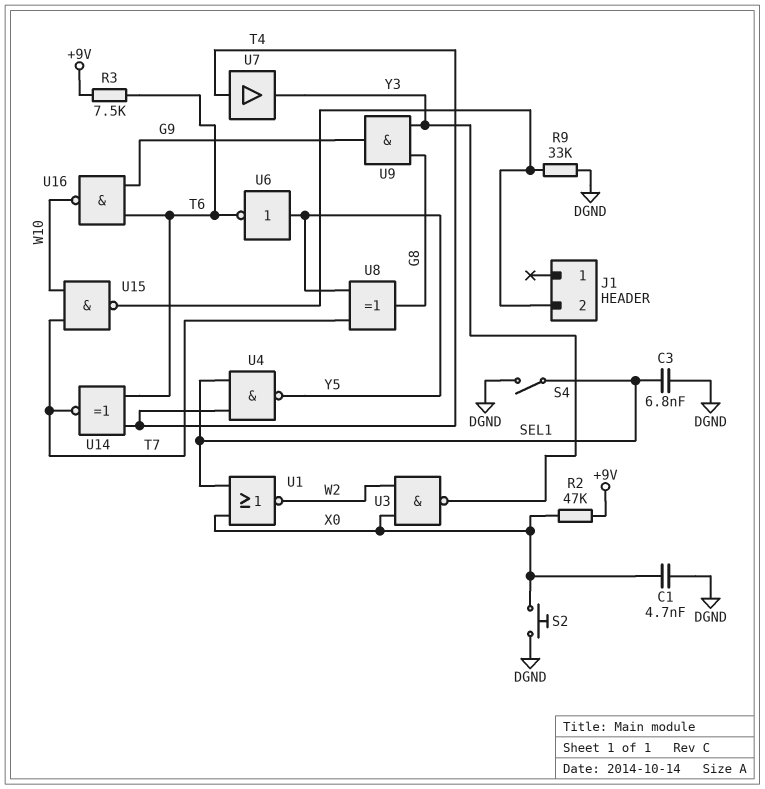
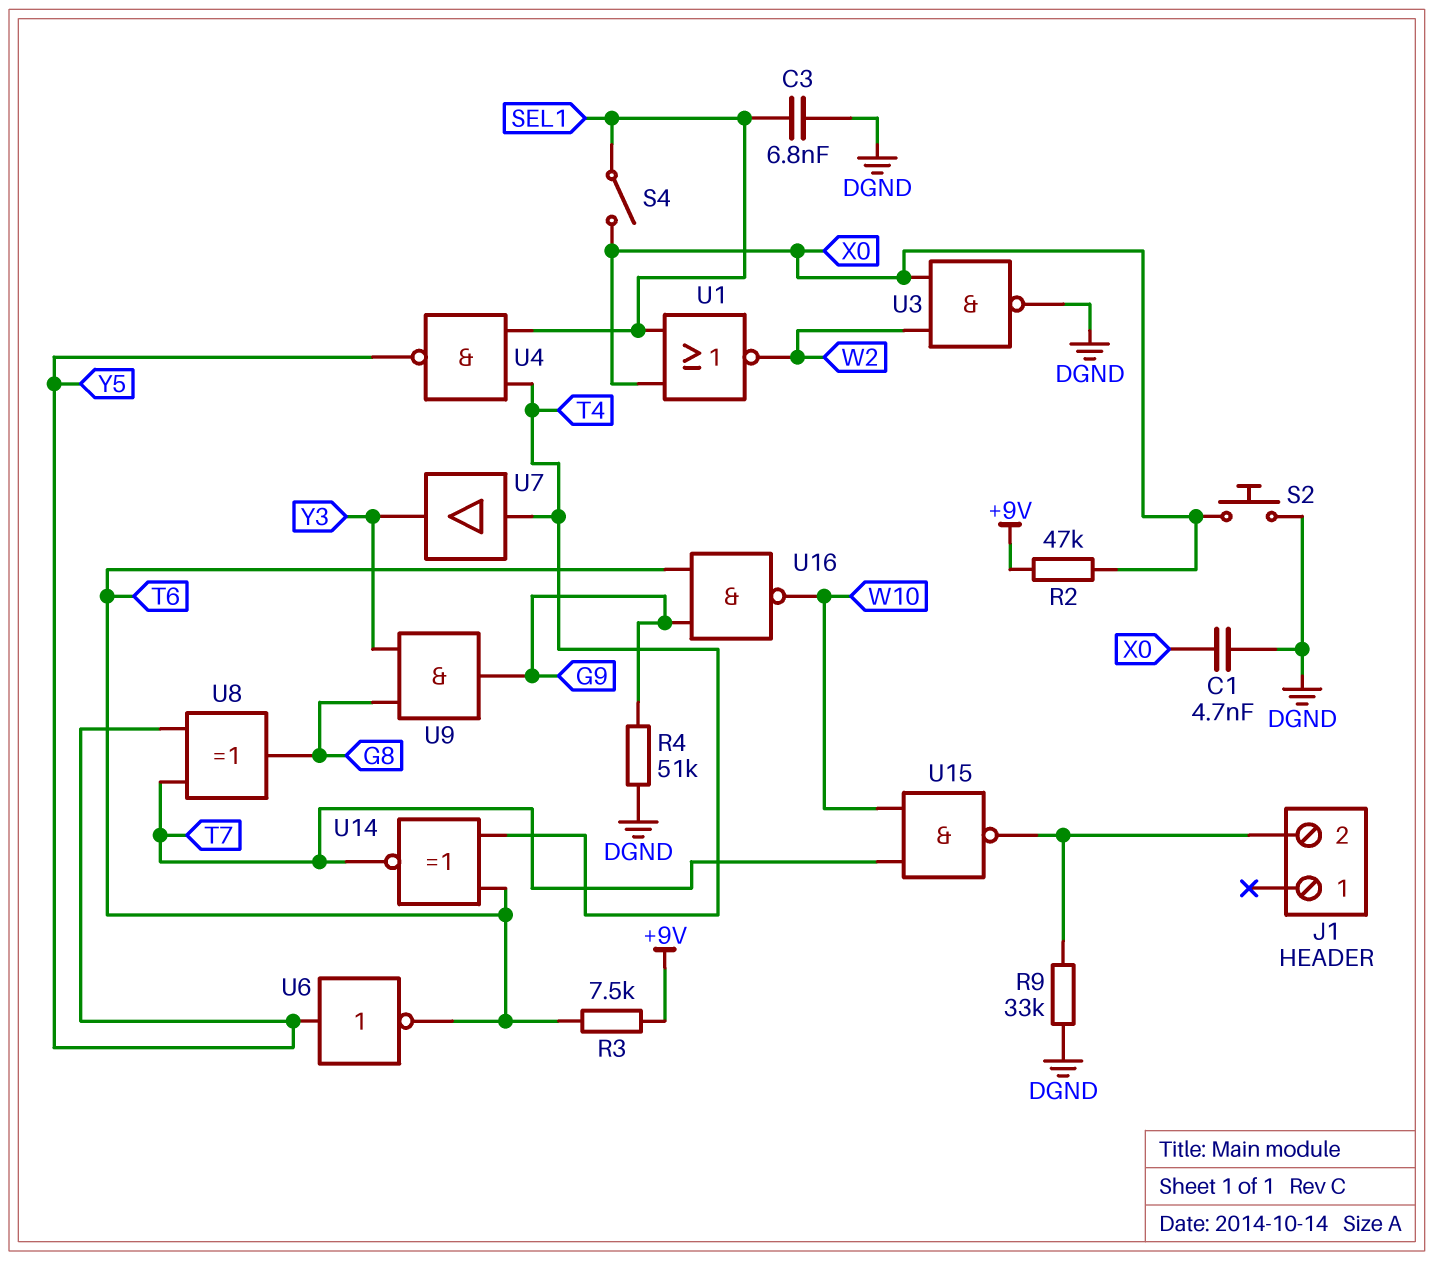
R4: none -> 51k (DGND, G9)
S4: switch (DGND, SEL1) -> switch (SEL1, X0)
U3: NAND (in W2, in X0, out Y3) -> NAND (in W2, in X0, out DGND)

